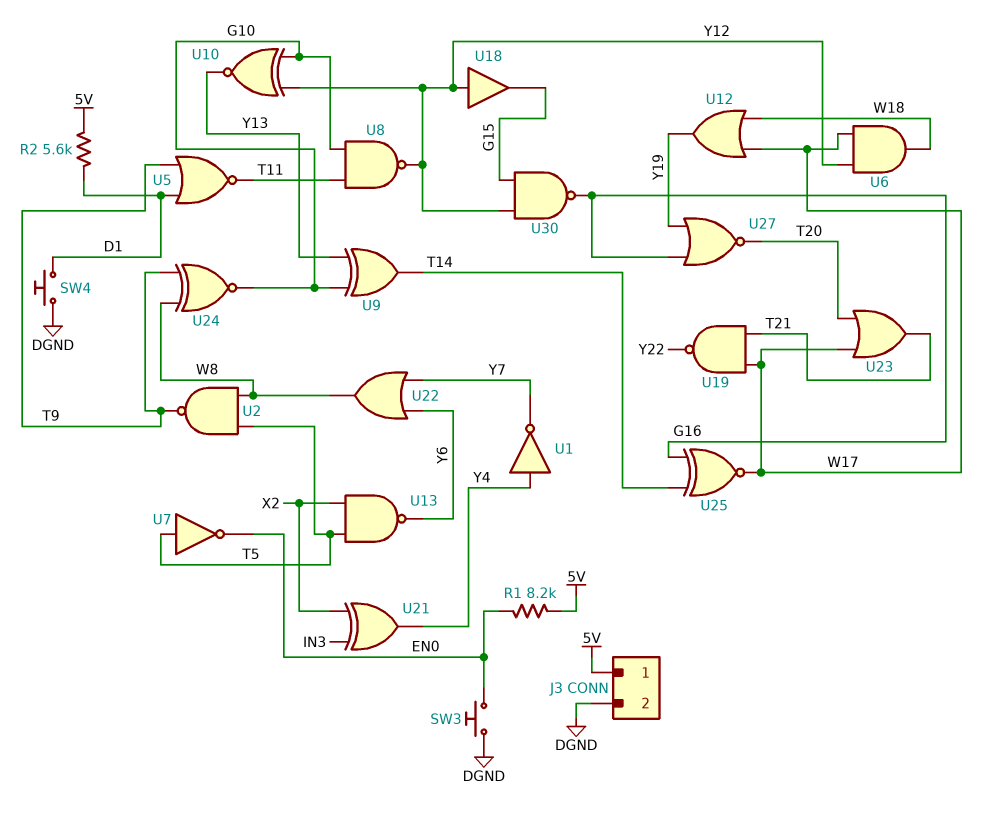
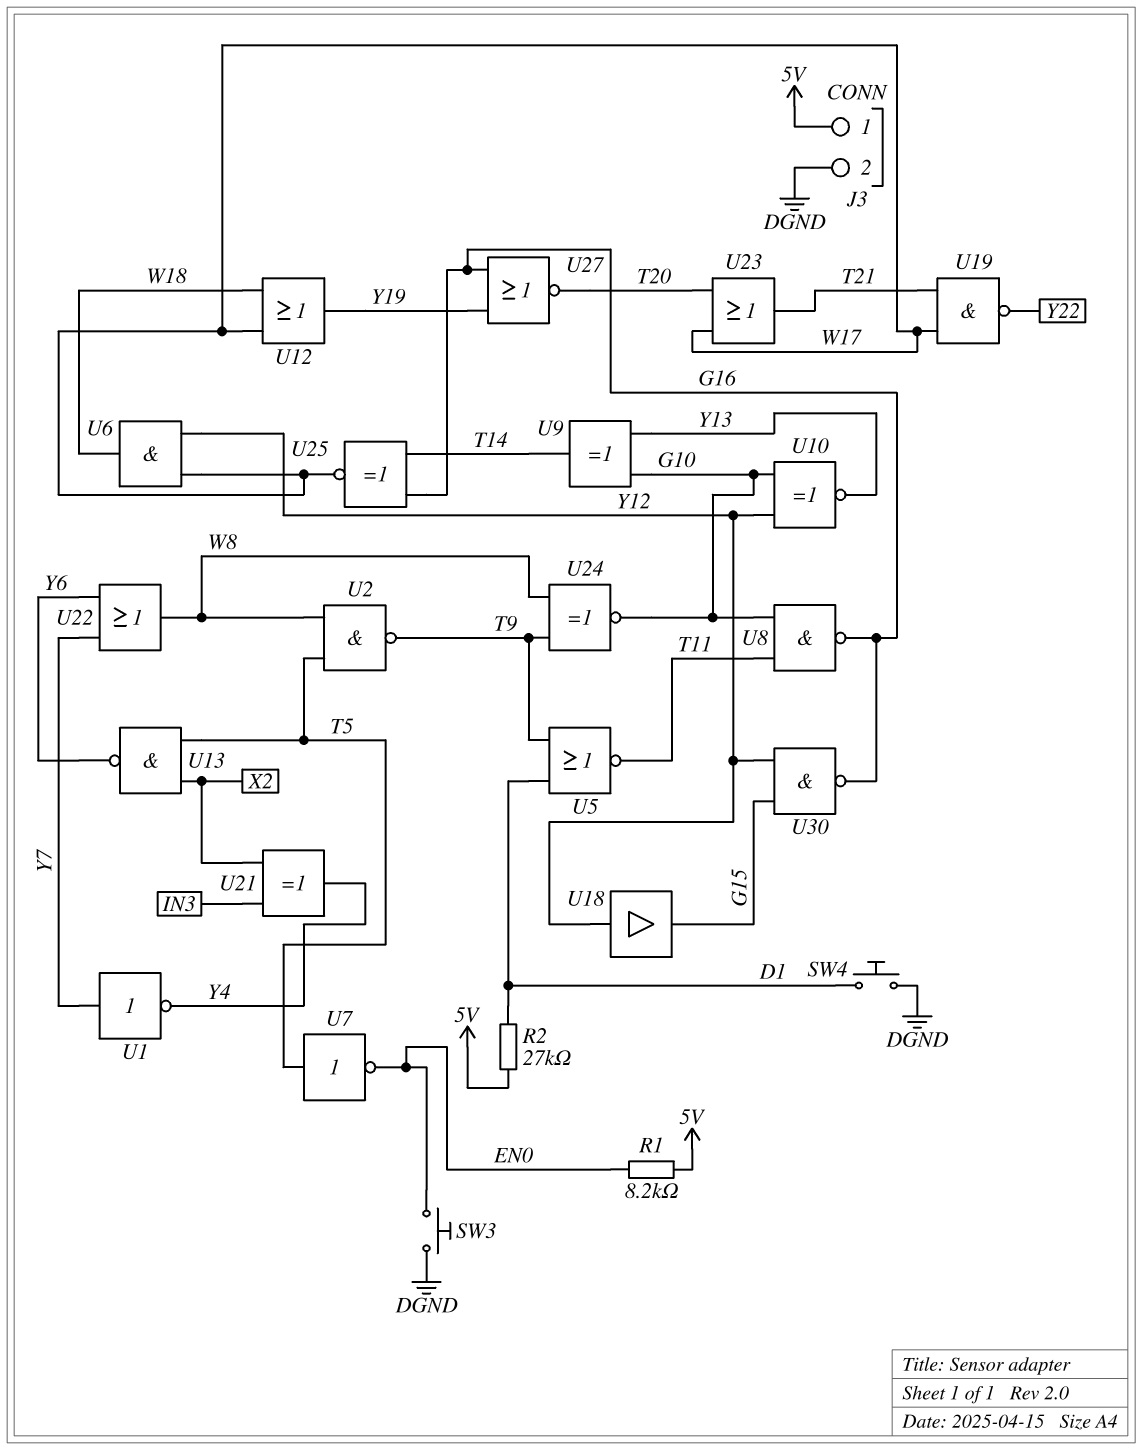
R2: 5.6k (5V, D1) -> 27k (5V, D1)
U1: NOT (in Y4, out Y7) -> NOT (in Y7, out Y4)
U8: NAND (in G10, in T11, out Y12) -> NAND (in G10, in T11, out G16)

